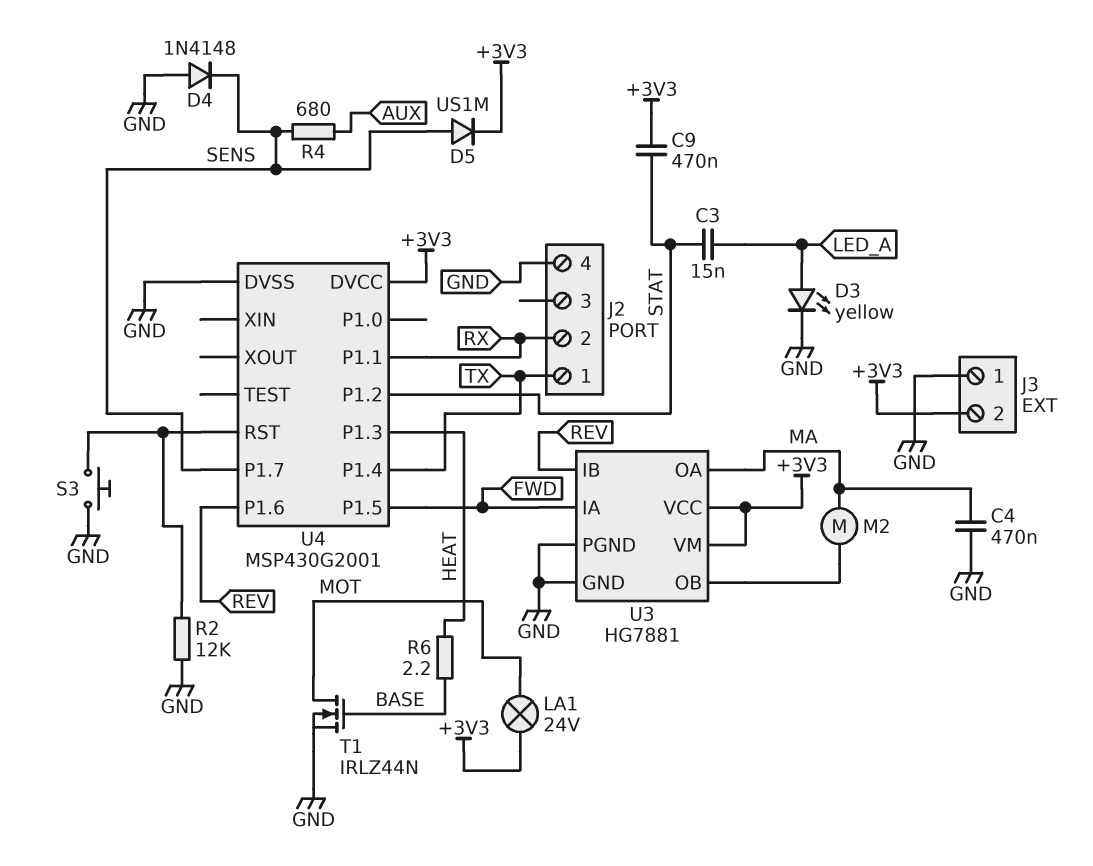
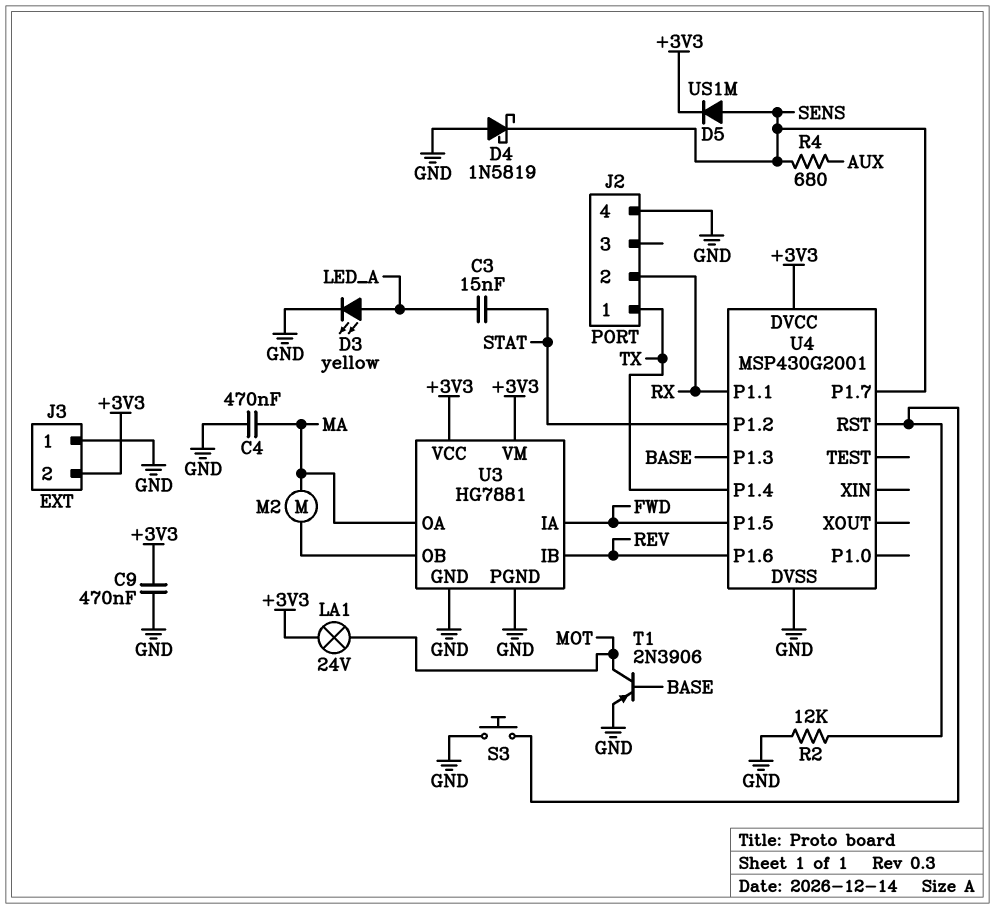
C9: 470nF (+3V3, STAT) -> 470nF (+3V3, GND)
D4: diode 1N4148 (A GND, K SENS) -> schottky 1N5819 (A GND, K SENS)
R6: 2.2 (BASE, HEAT) -> none
T1: NMOS IRLZ44N (G BASE, D MOT, S GND) -> PNP 2N3906 (B BASE, C MOT, E GND)
U4 pin P1.3: HEAT -> BASE

